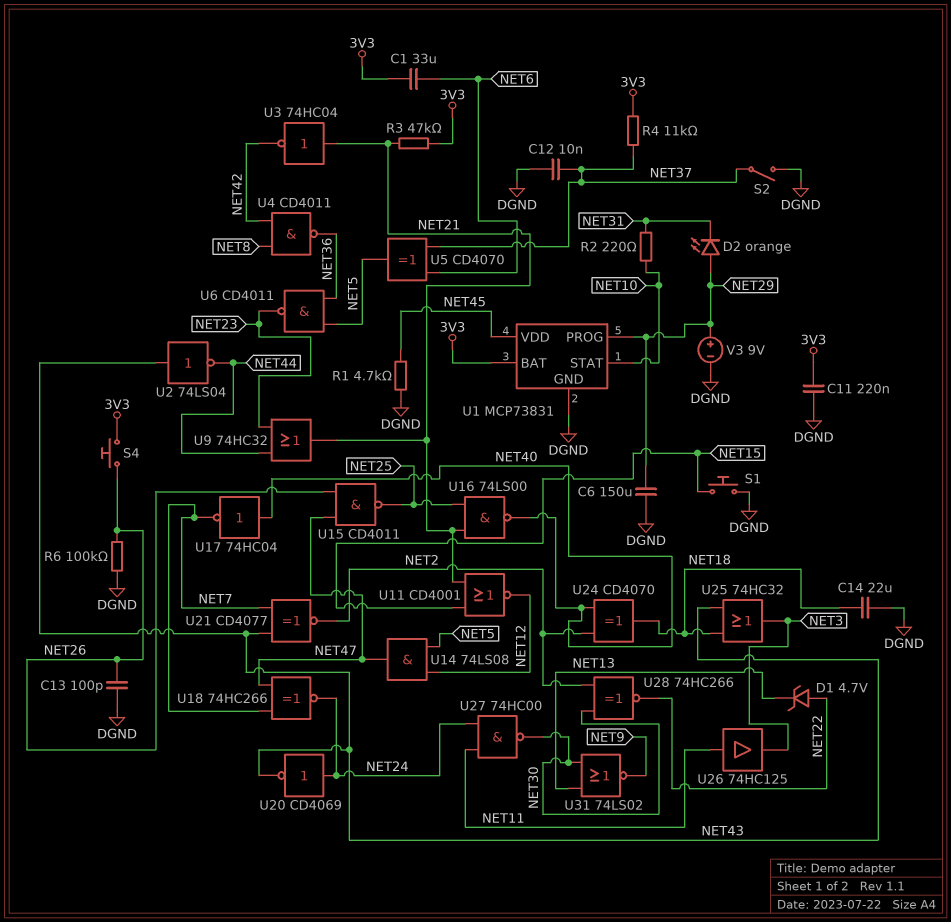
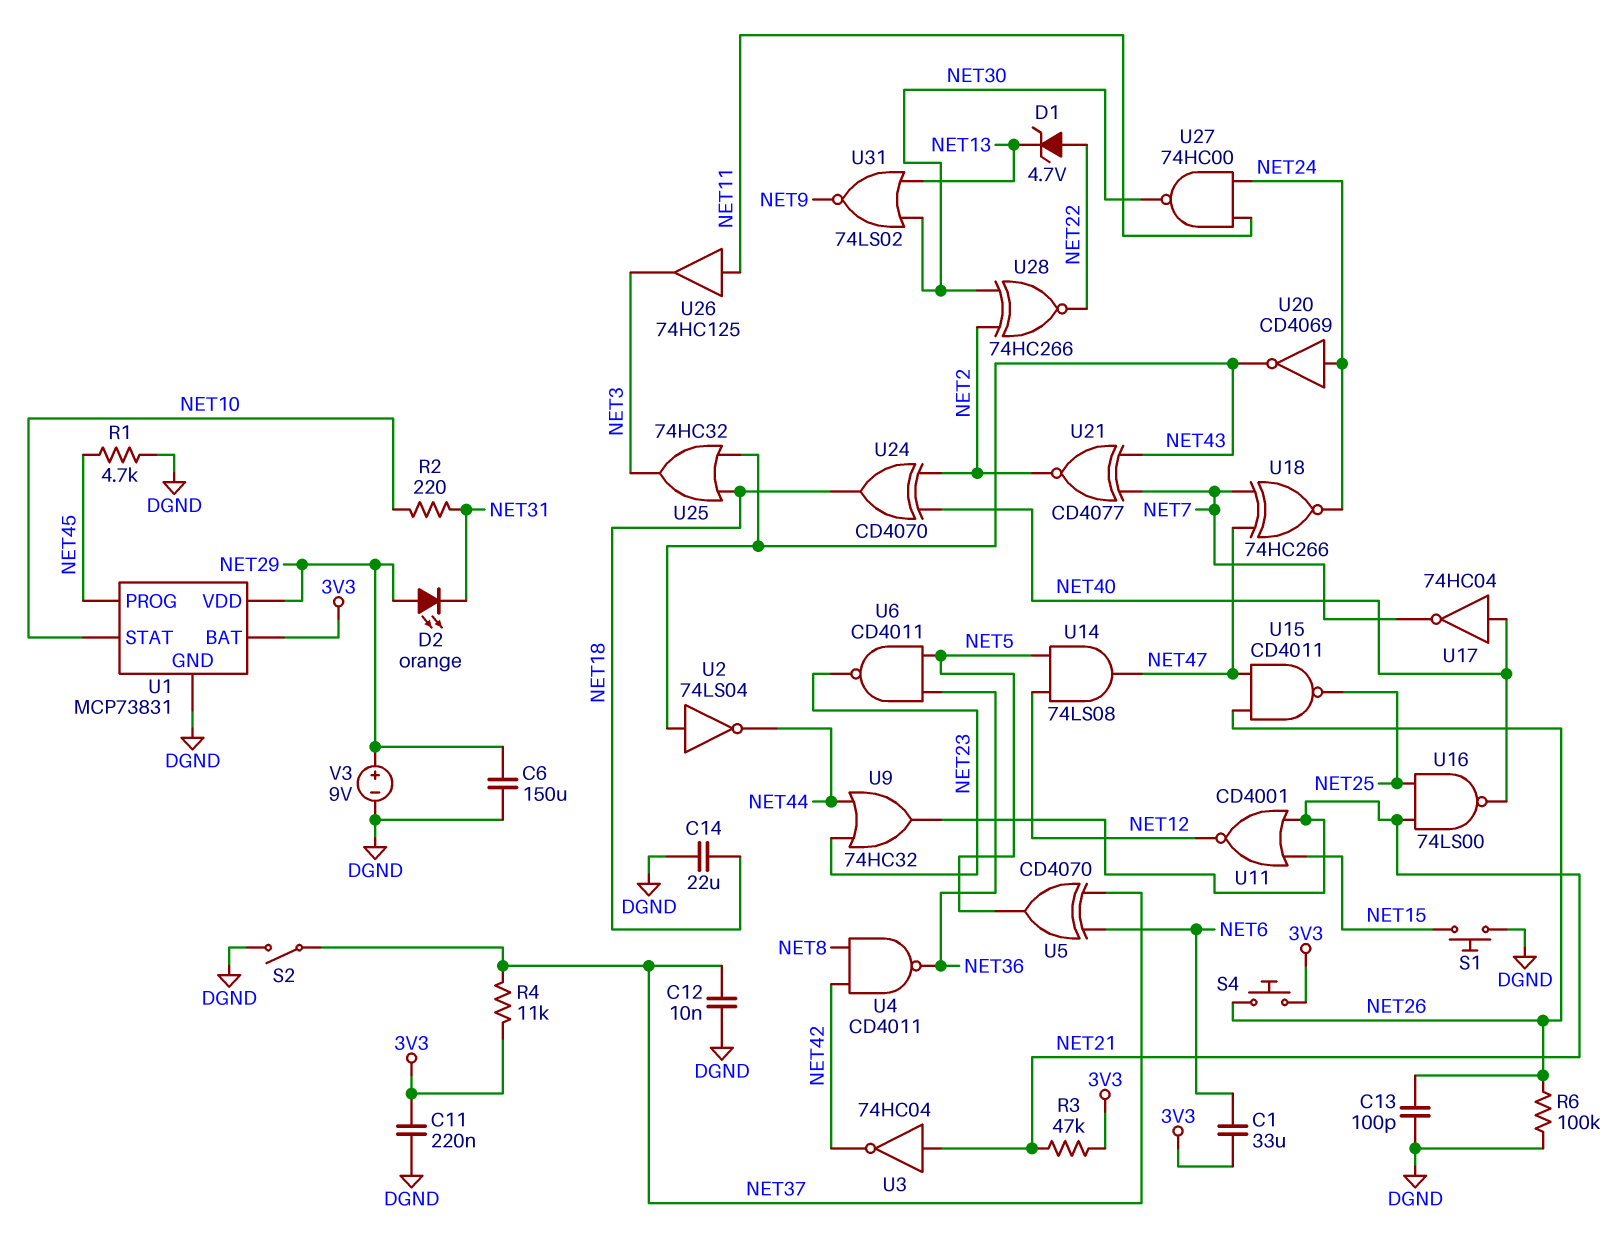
U1 pin PROG: NET29 -> NET45
U1 pin VDD: NET45 -> NET29

